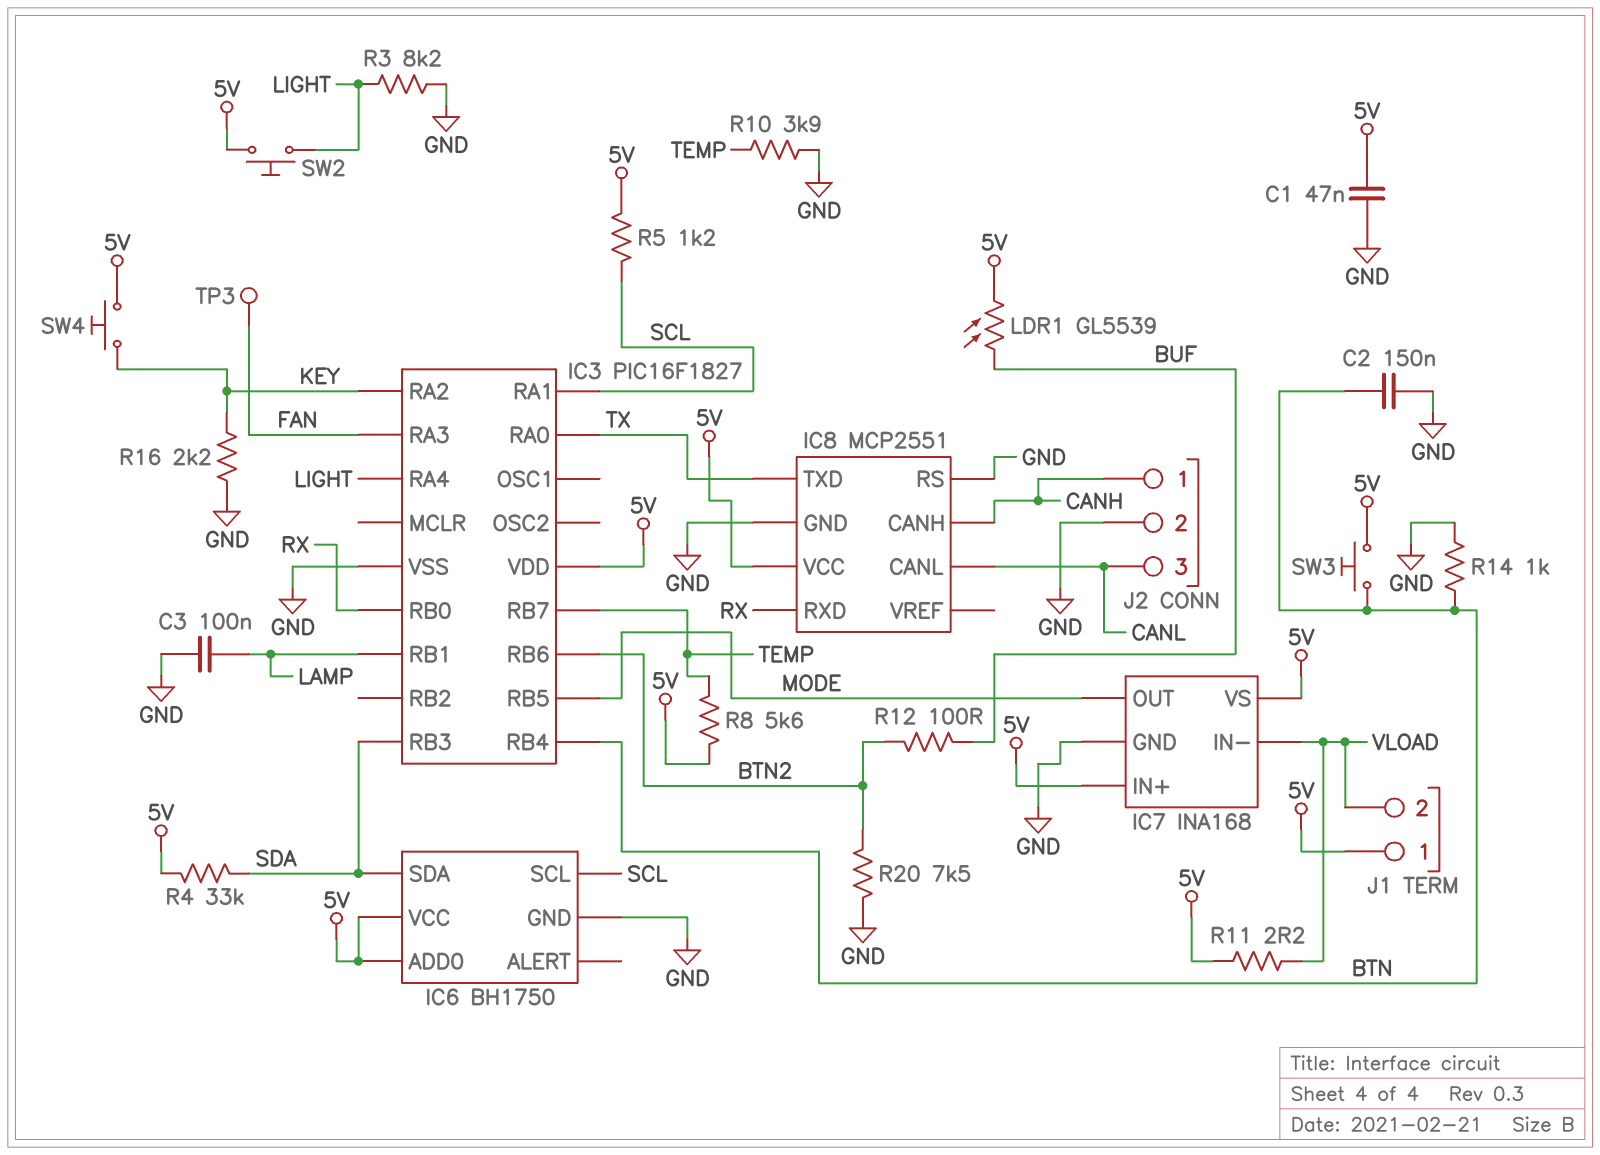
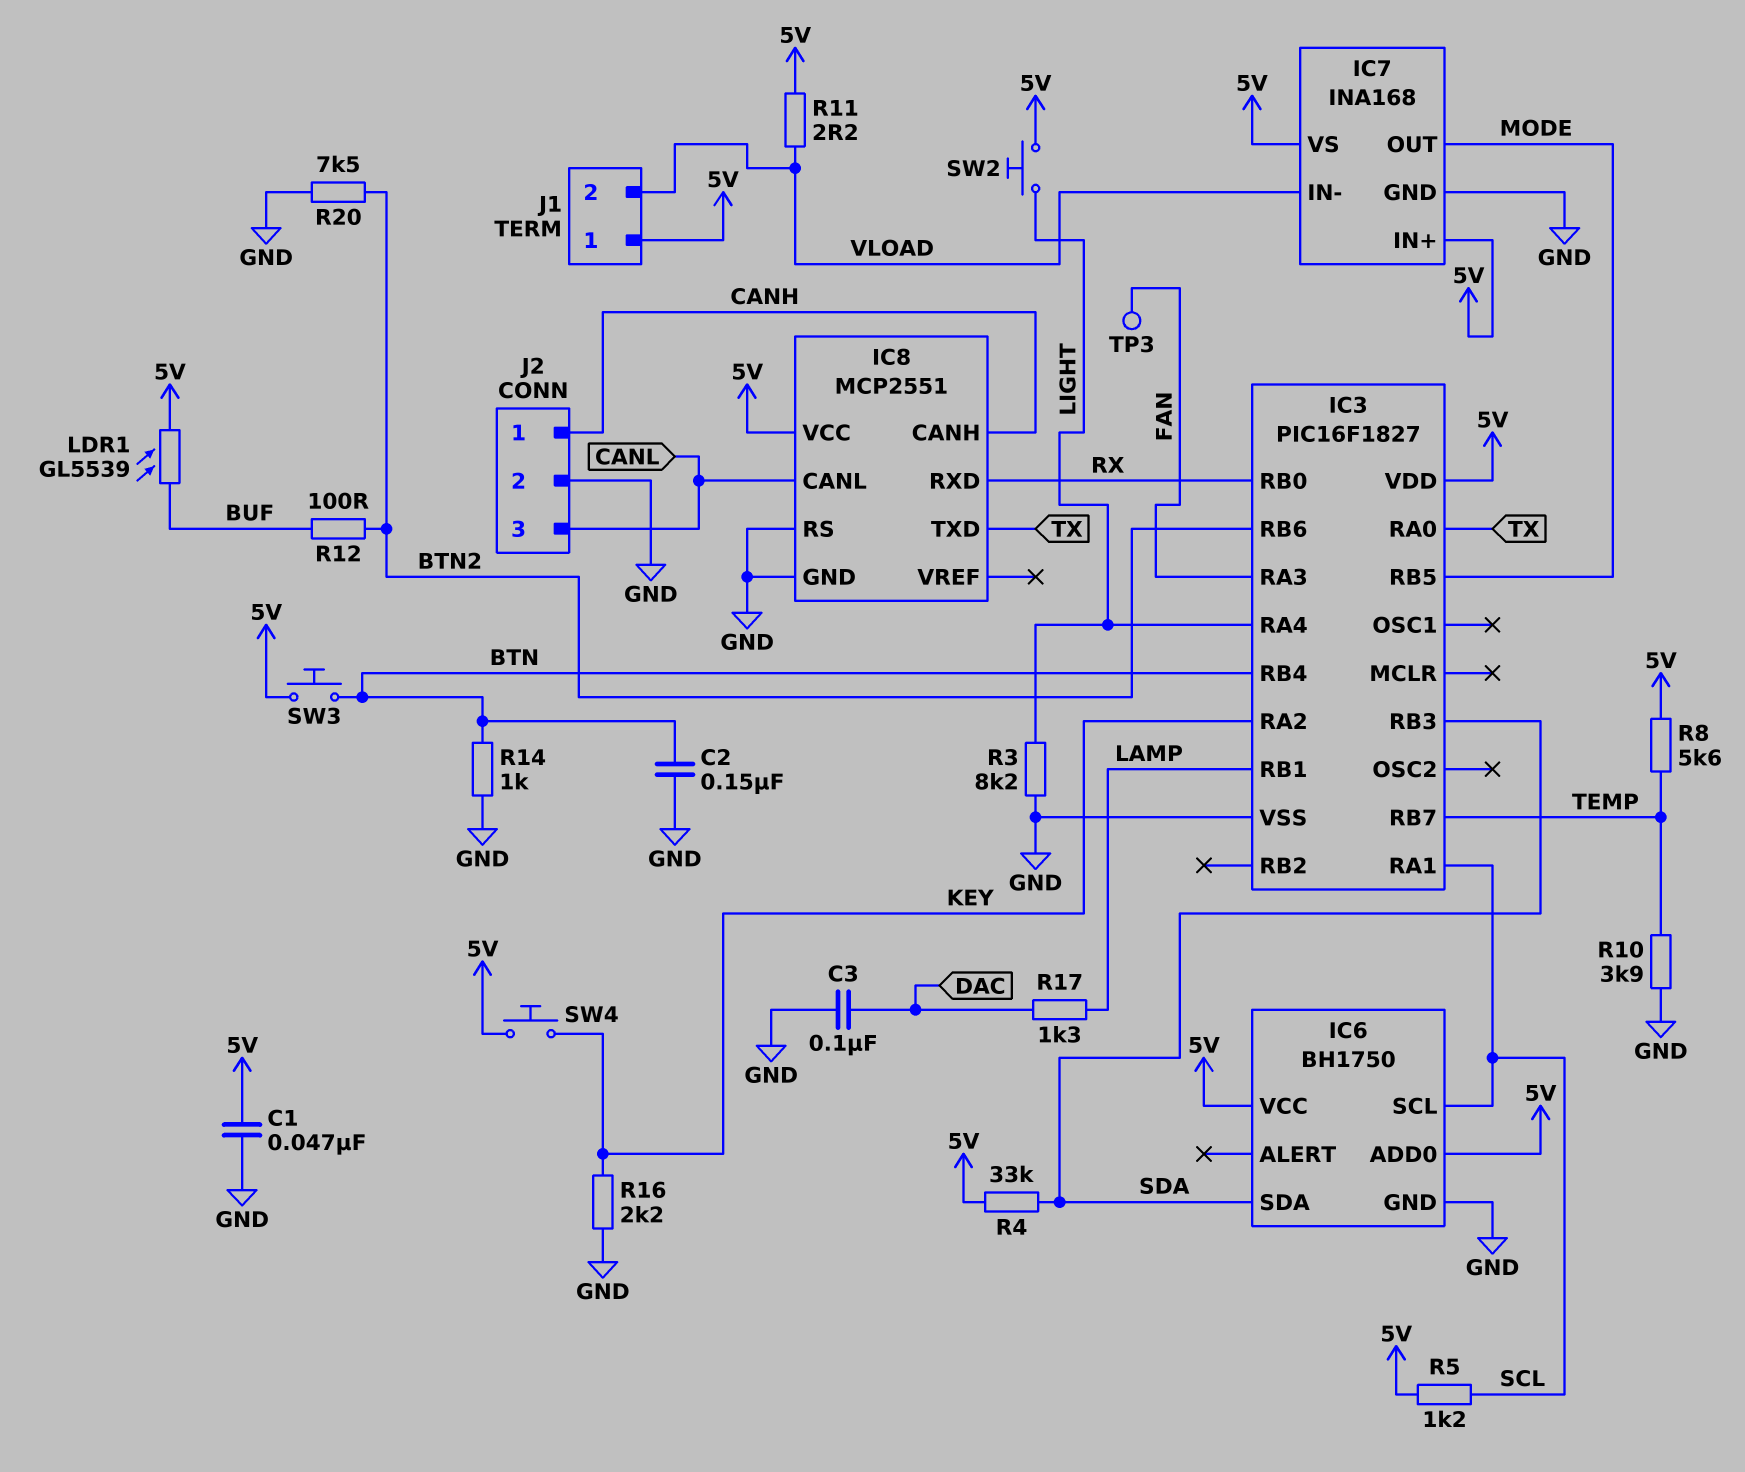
C3: 100nF (GND, LAMP) -> 100nF (DAC, GND)
R17: none -> 1.3k (DAC, LAMP)

